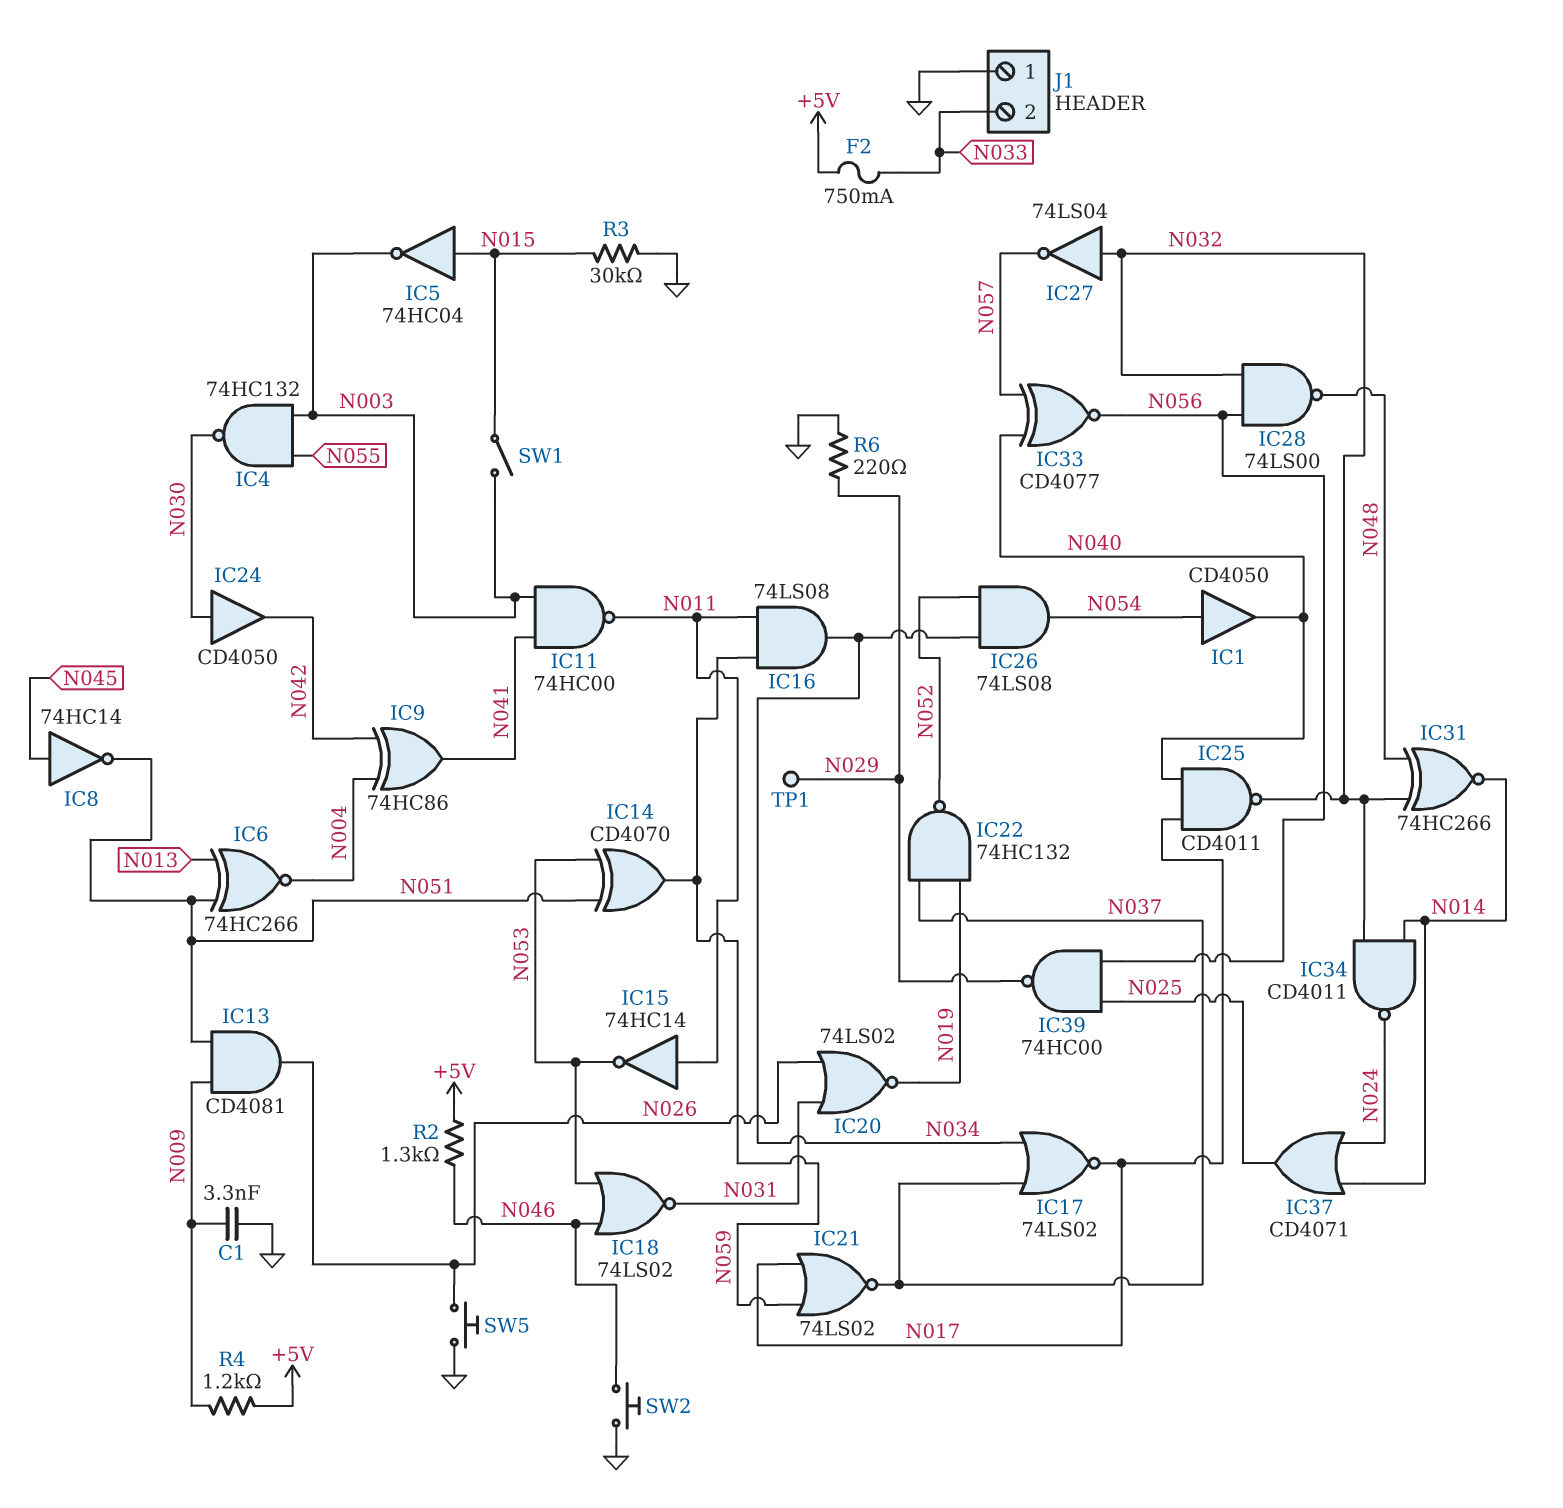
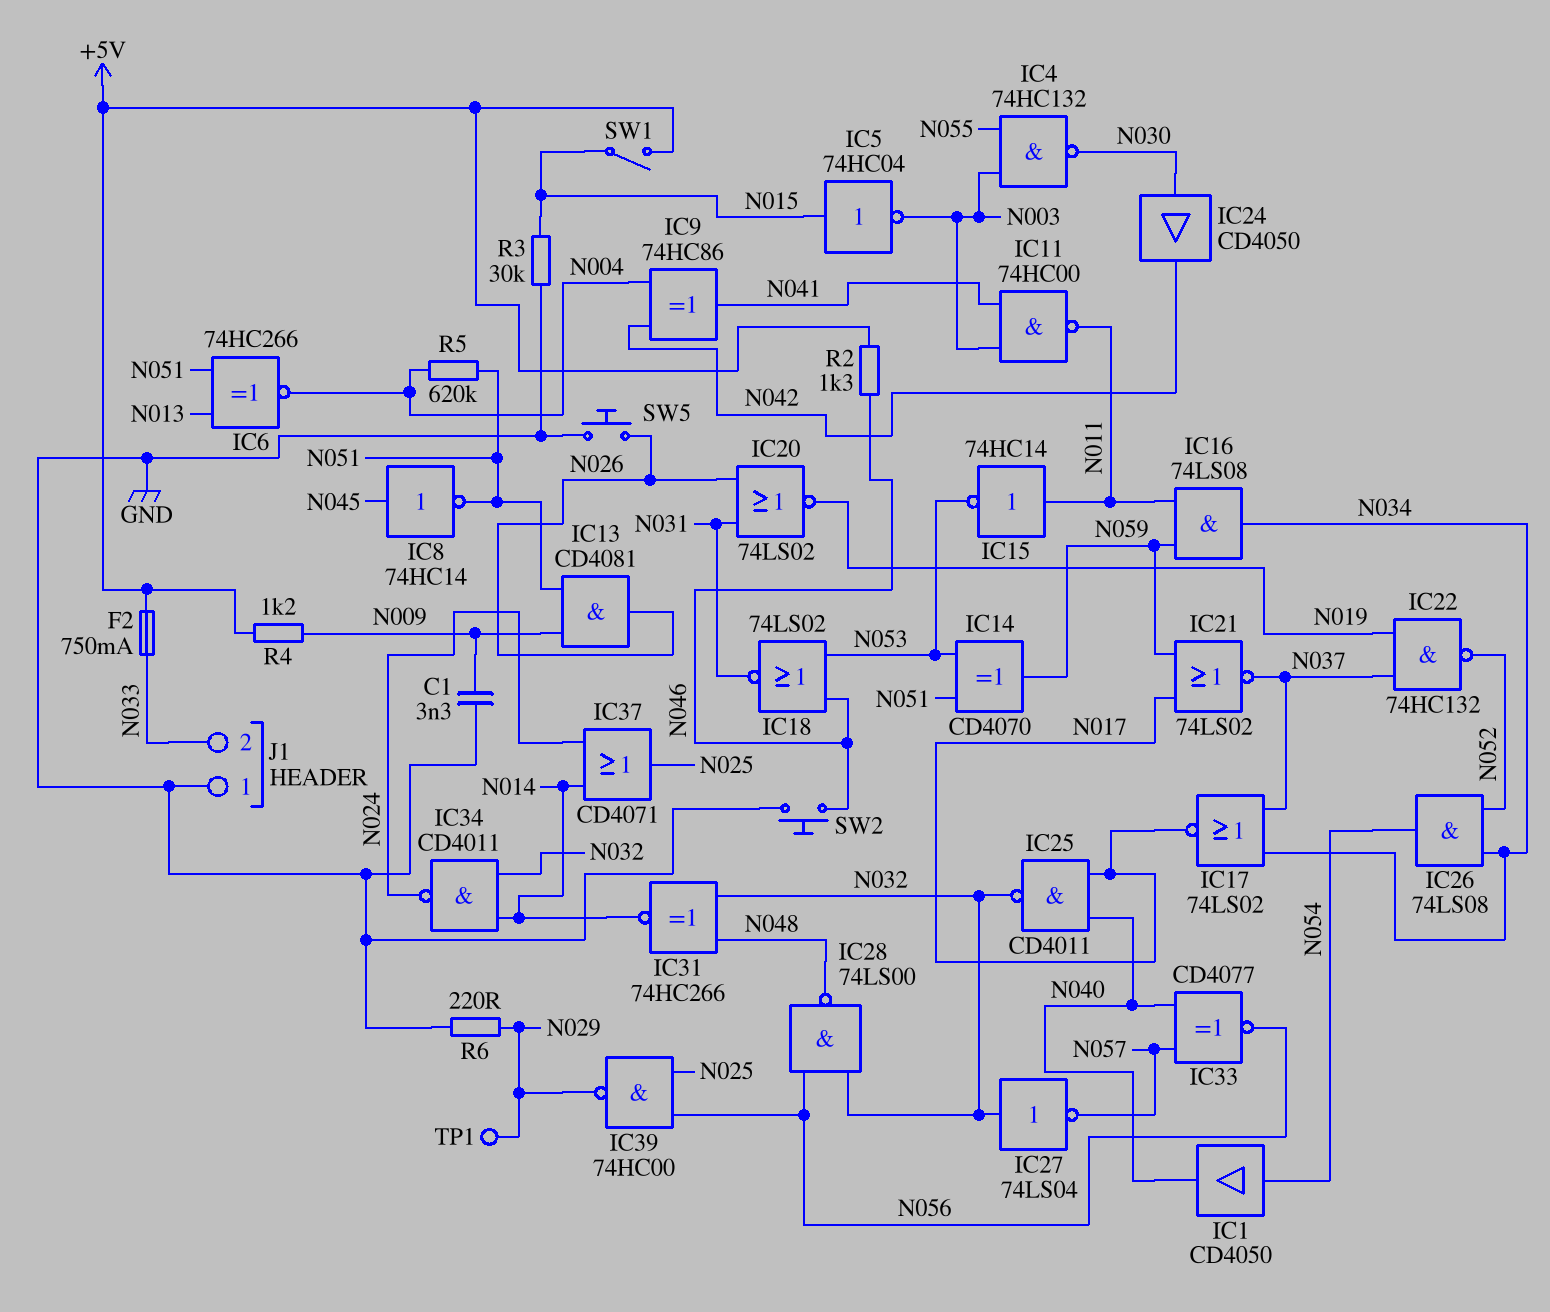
R5: none -> 620k (N004, N051)
SW1: switch (N003, N015) -> switch (+5V, N015)

